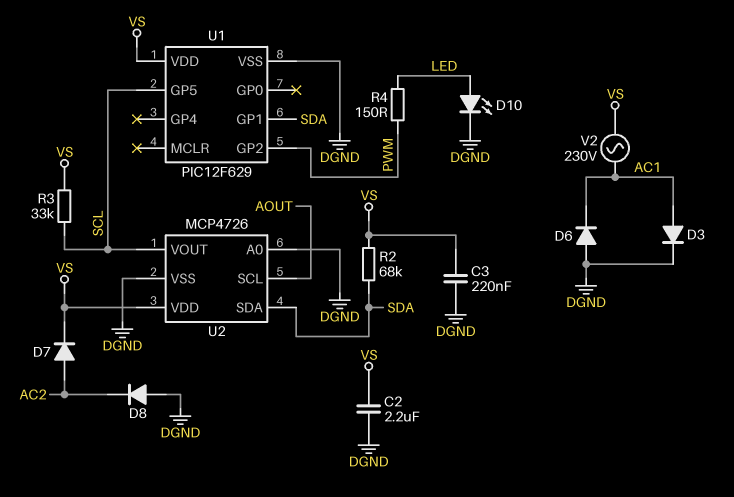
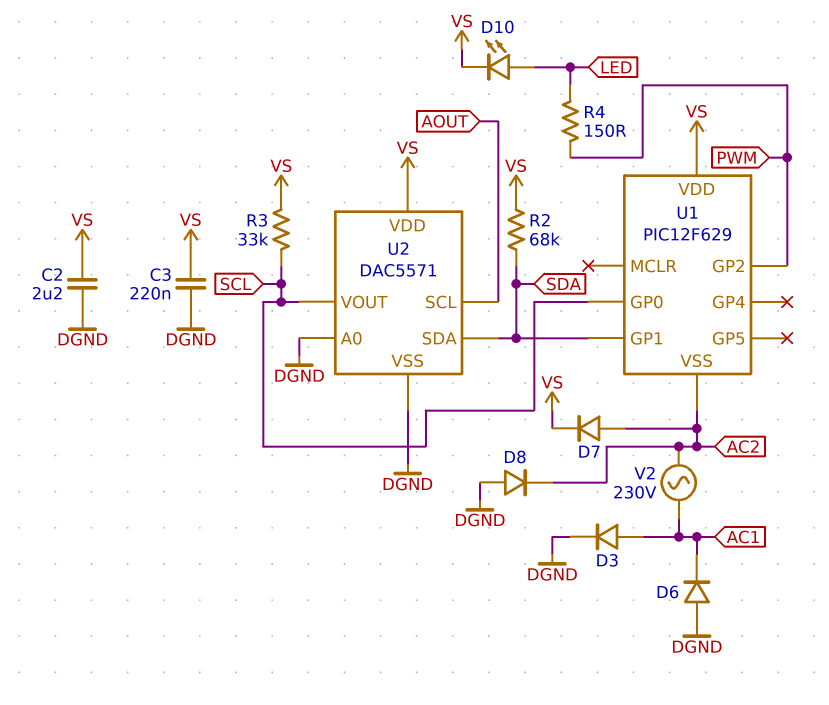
D10: LED (A LED, K DGND) -> LED (A LED, K VS)
U1 pin GP0: none -> SCL
U1 pin GP5: SCL -> none
U1 pin VSS: DGND -> AC2
U2: MCP4726 -> DAC5571
V2: AC 230V (AC1, VS) -> AC 230V (AC1, AC2)

